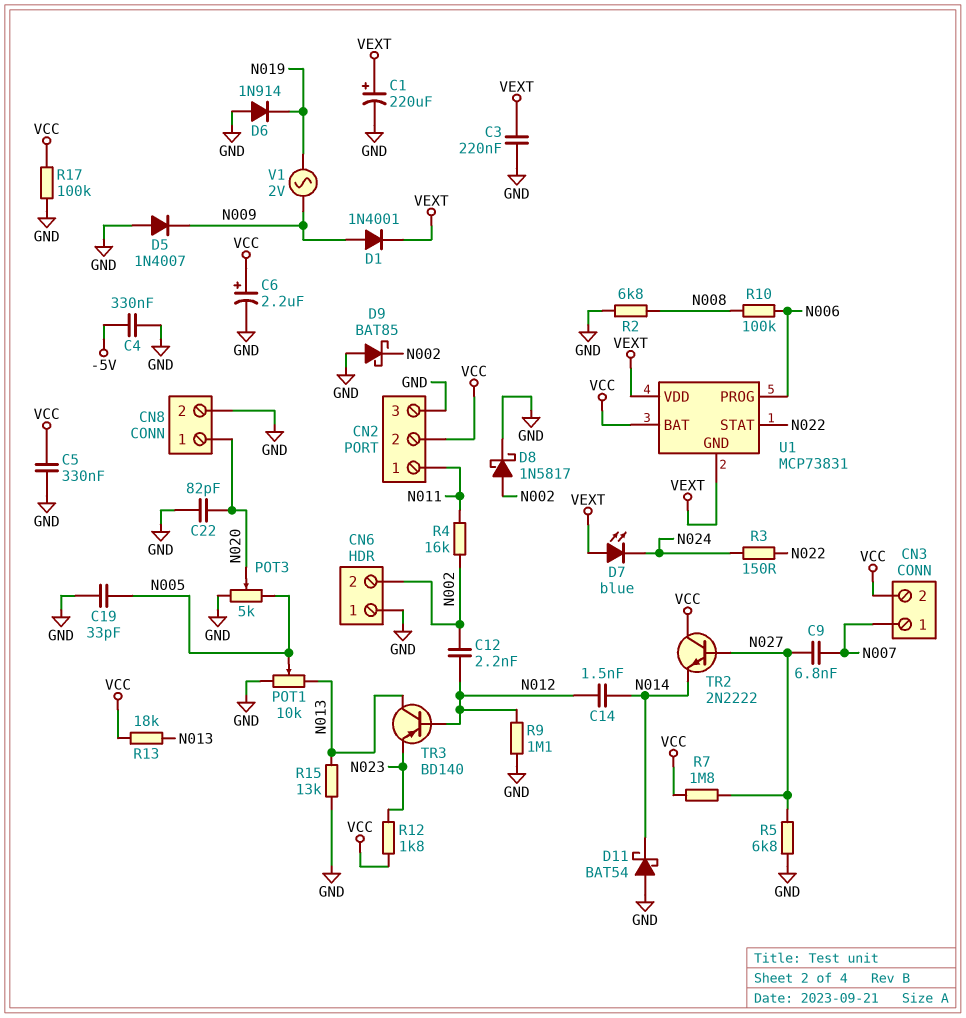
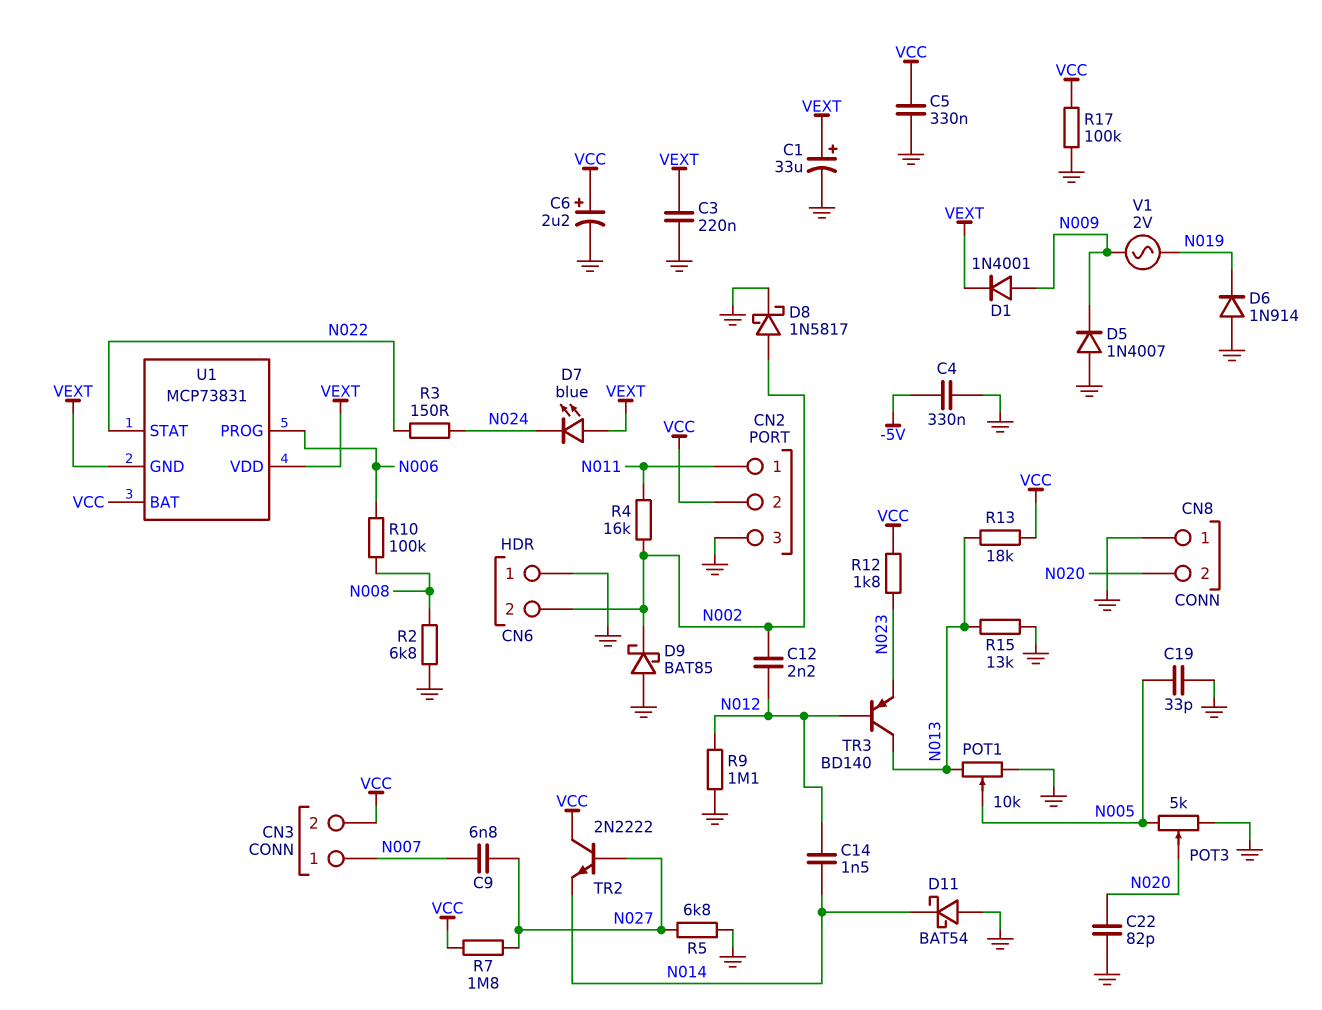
C1: 220uF (plus VEXT, minus GND) -> 33uF (plus VEXT, minus GND)
CN8 pin 1: N020 -> GND
CN8 pin 2: GND -> N020

